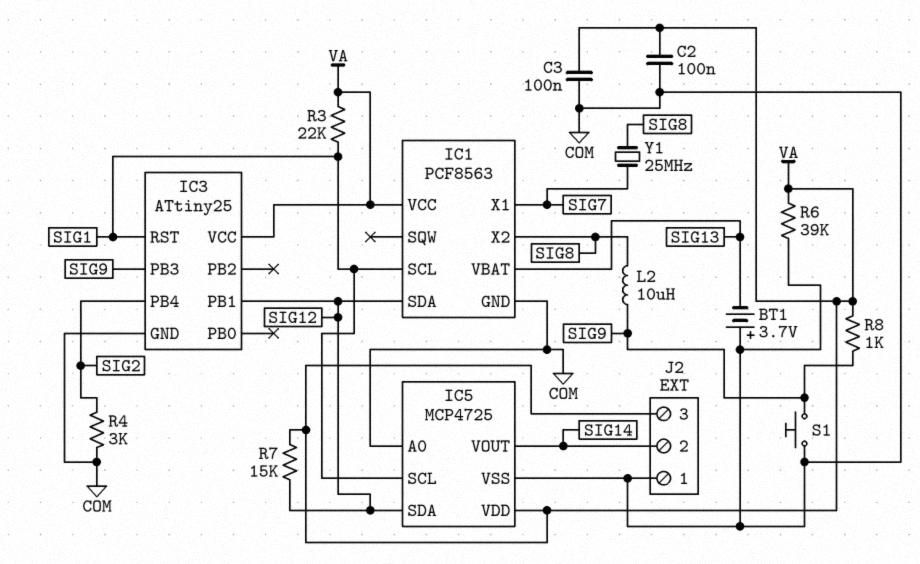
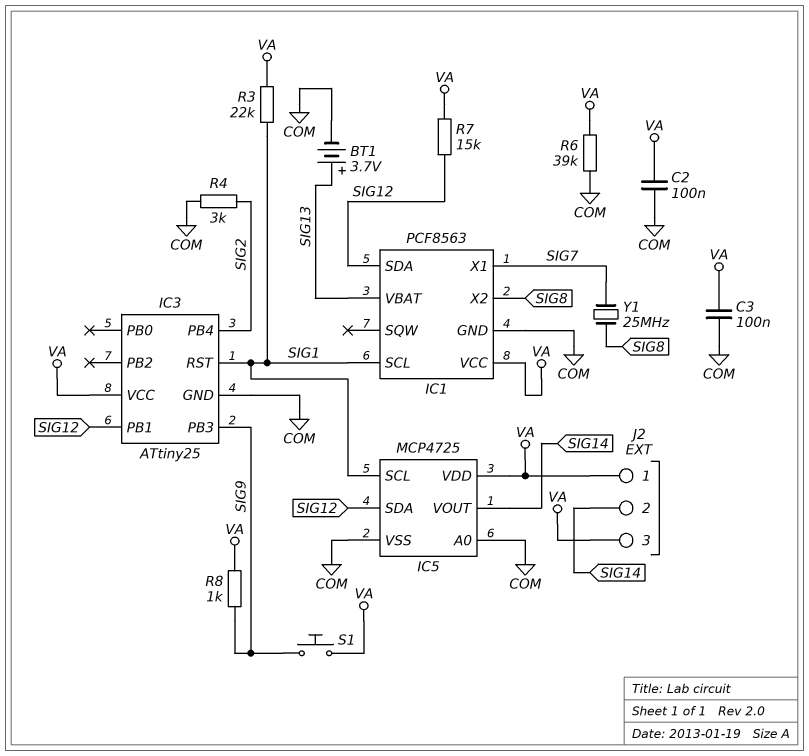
BT1: 3.7V (plus COM, minus SIG13) -> 3.7V (plus SIG13, minus COM)
J2 pin 1: COM -> VA
L2: 10uH (SIG8, SIG9) -> none
S1: button (COM, SIG9) -> button (SIG9, VA)

